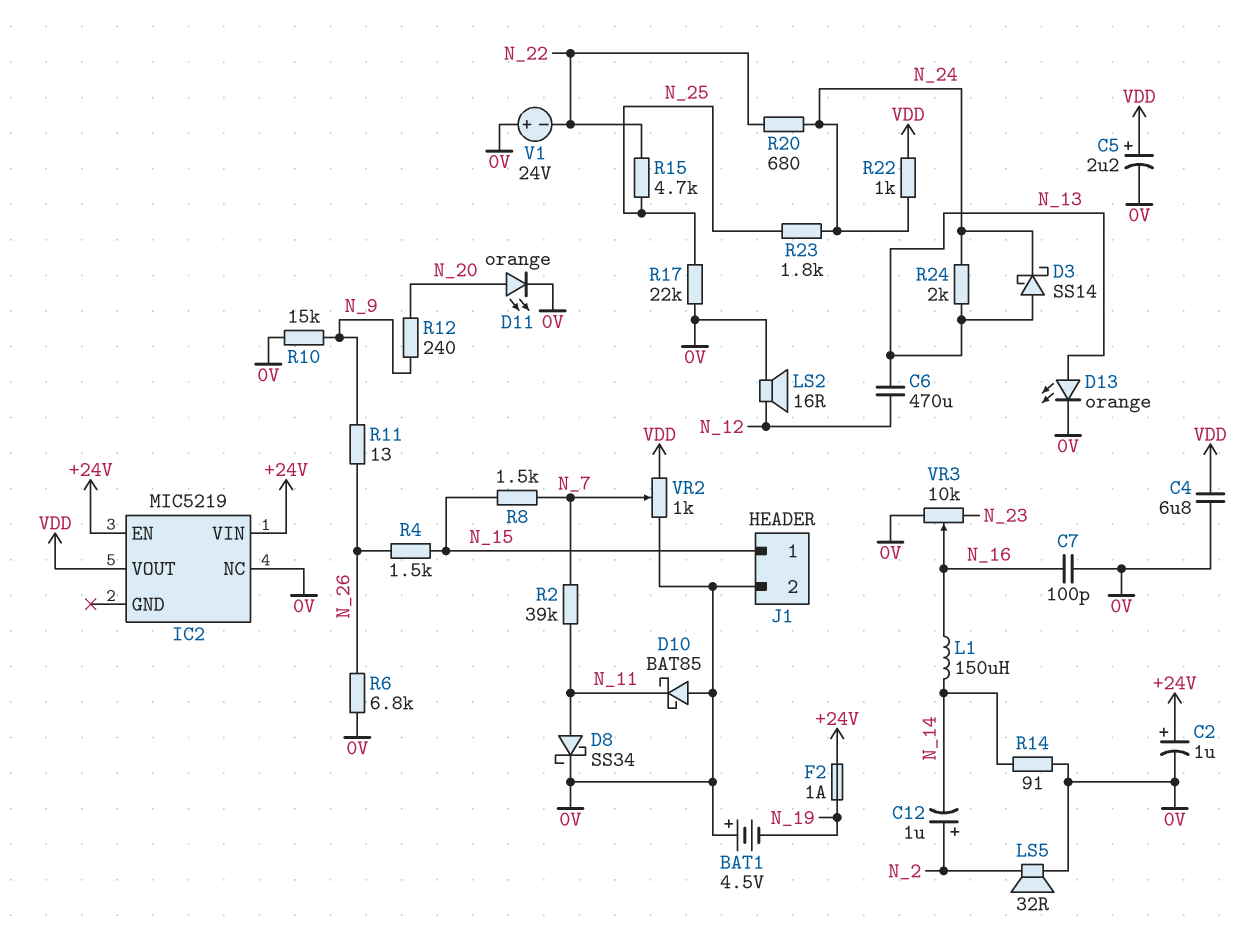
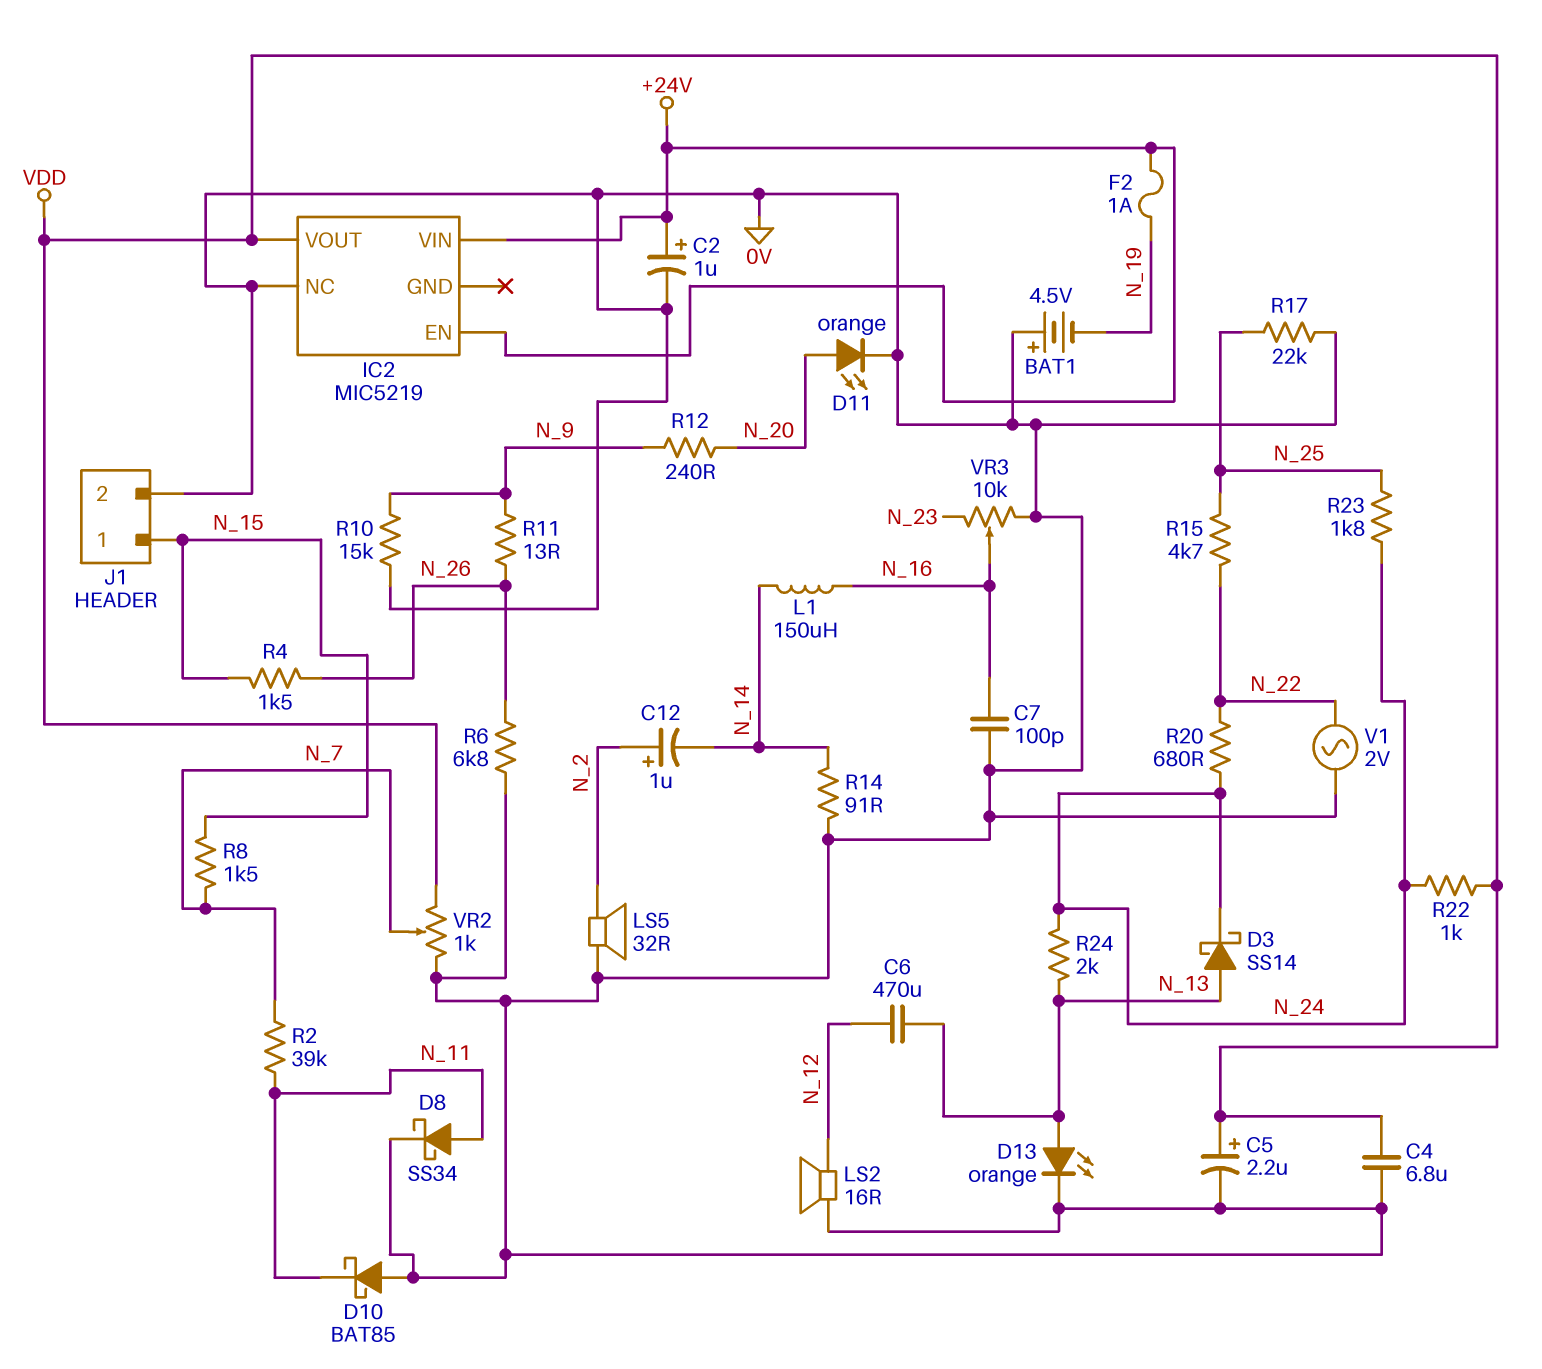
V1: 24V (plus 0V, minus N_22) -> AC 2V (0V, N_22)

